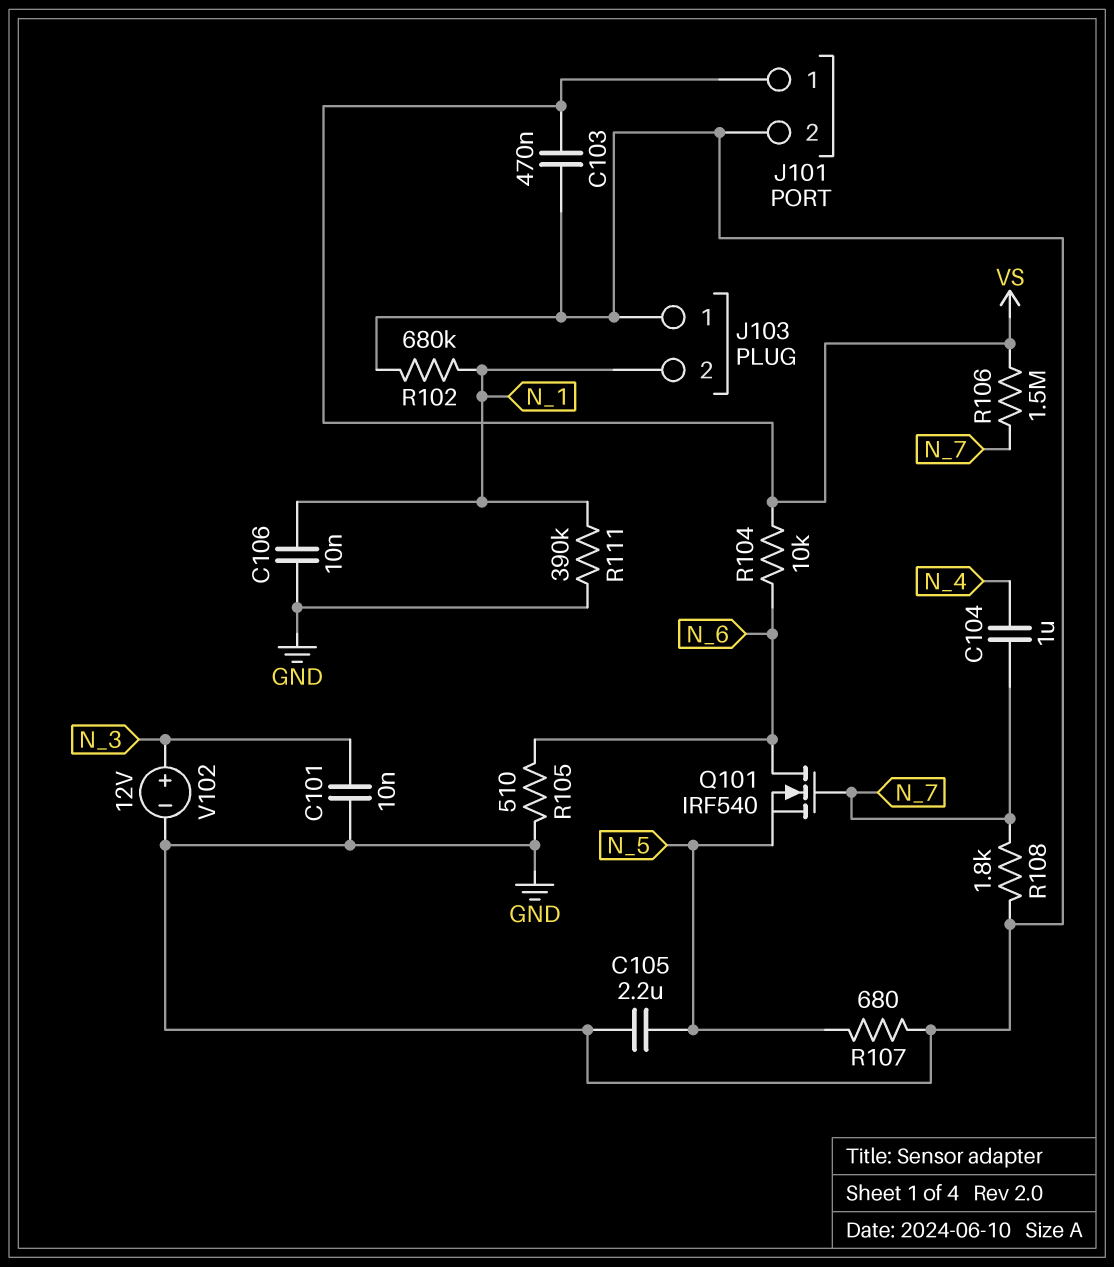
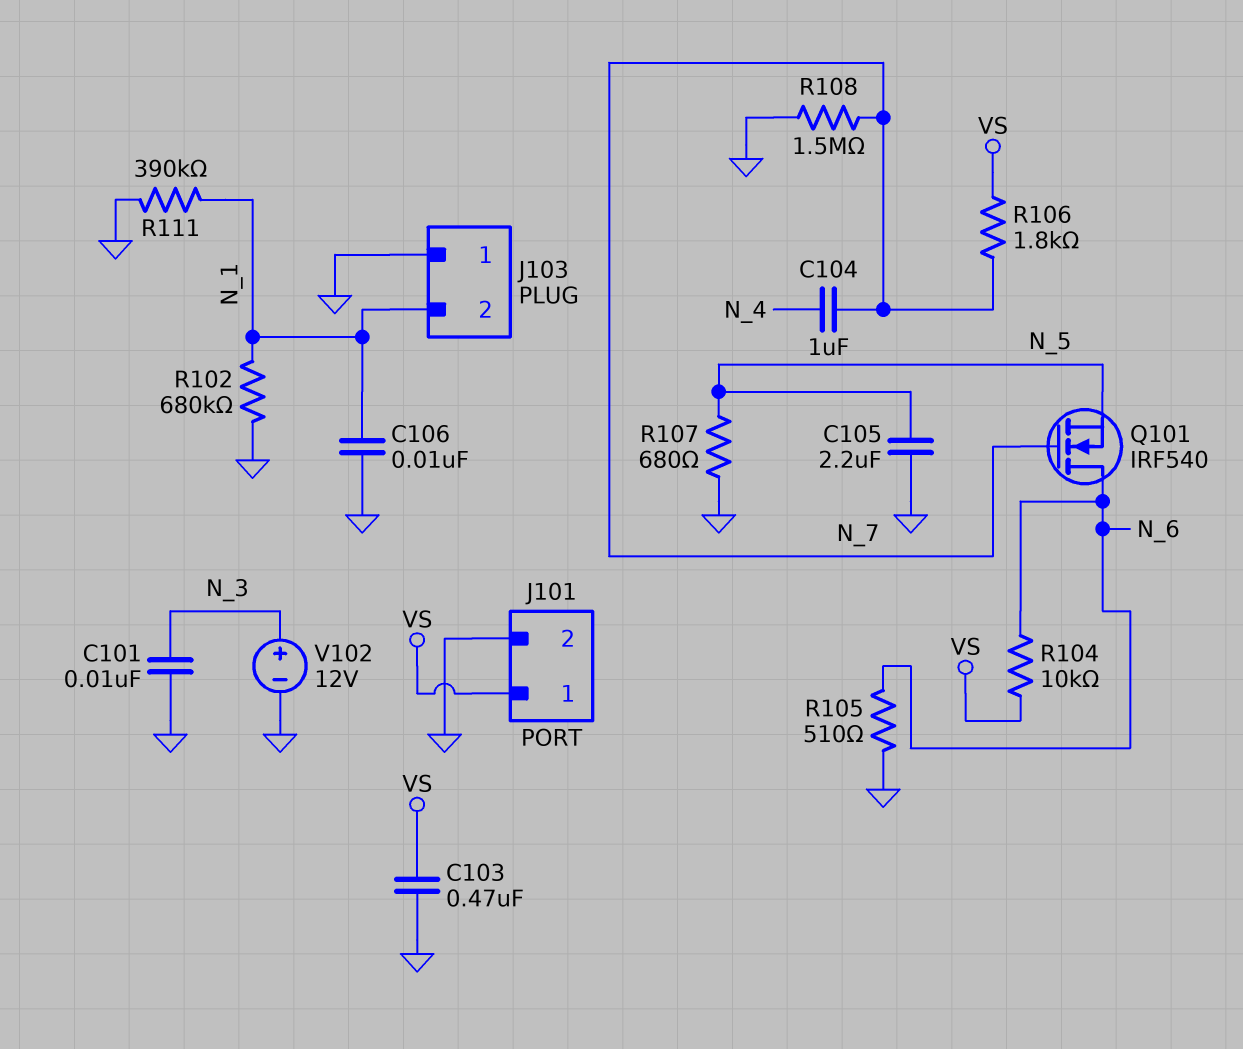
R106: 1.5M (N_7, VS) -> 1.8k (N_7, VS)
R108: 1.8k (GND, N_7) -> 1.5M (GND, N_7)

